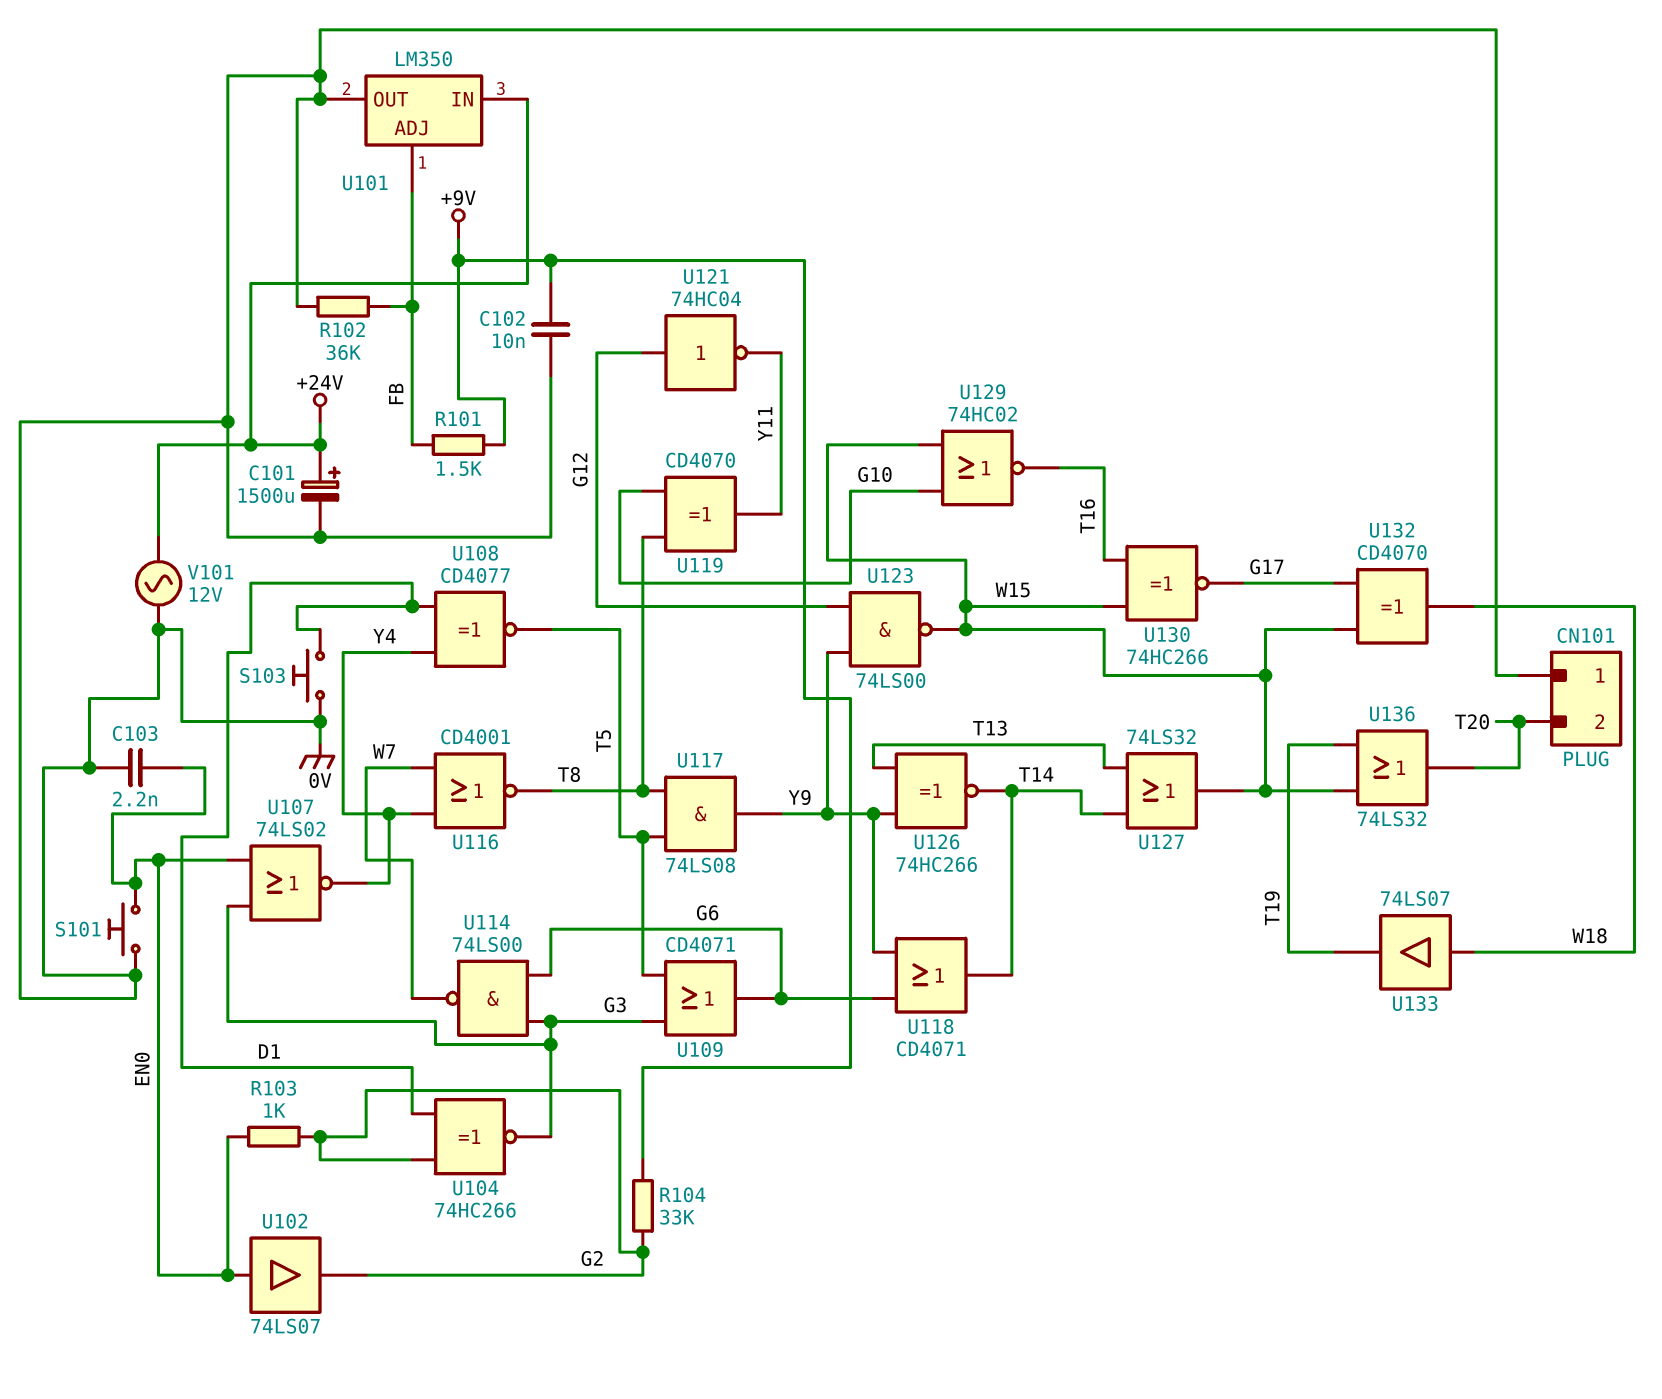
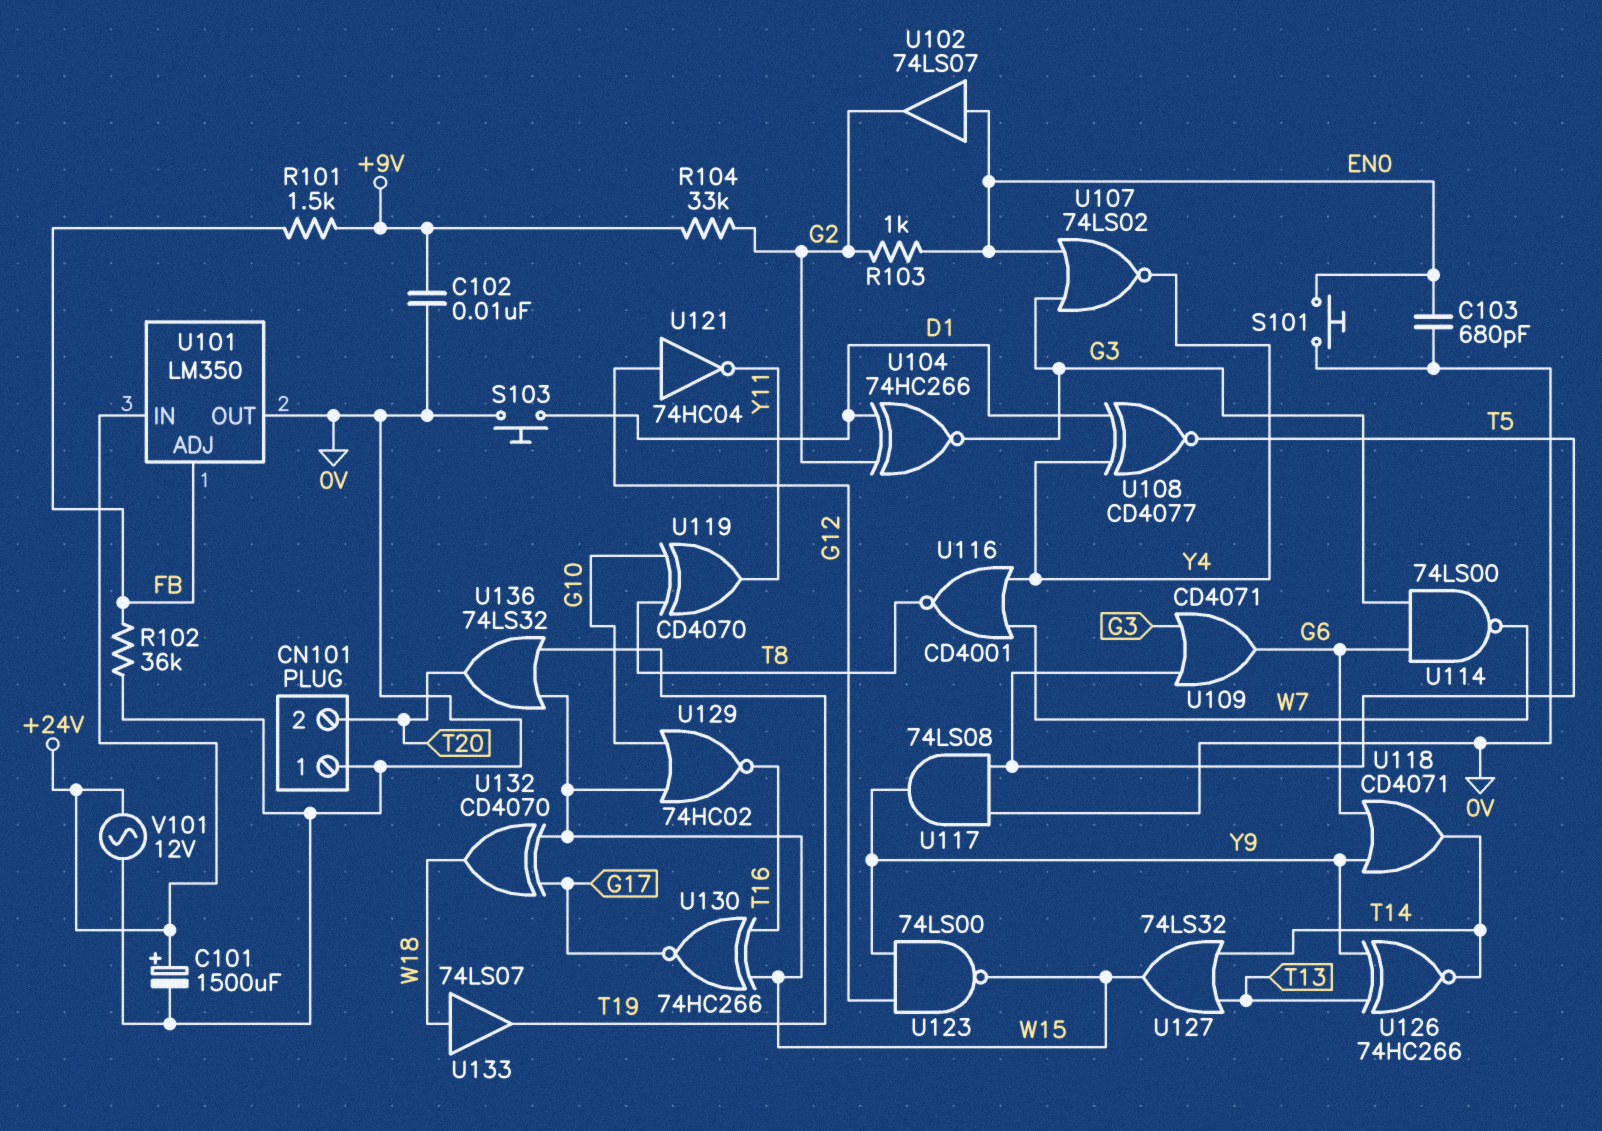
C103: 2.2nF (0V, EN0) -> 680pF (0V, EN0)
U117: AND 74LS08 (in T5, in T8, out Y9) -> AND 74LS08 (in 0V, in T5, out Y9)

